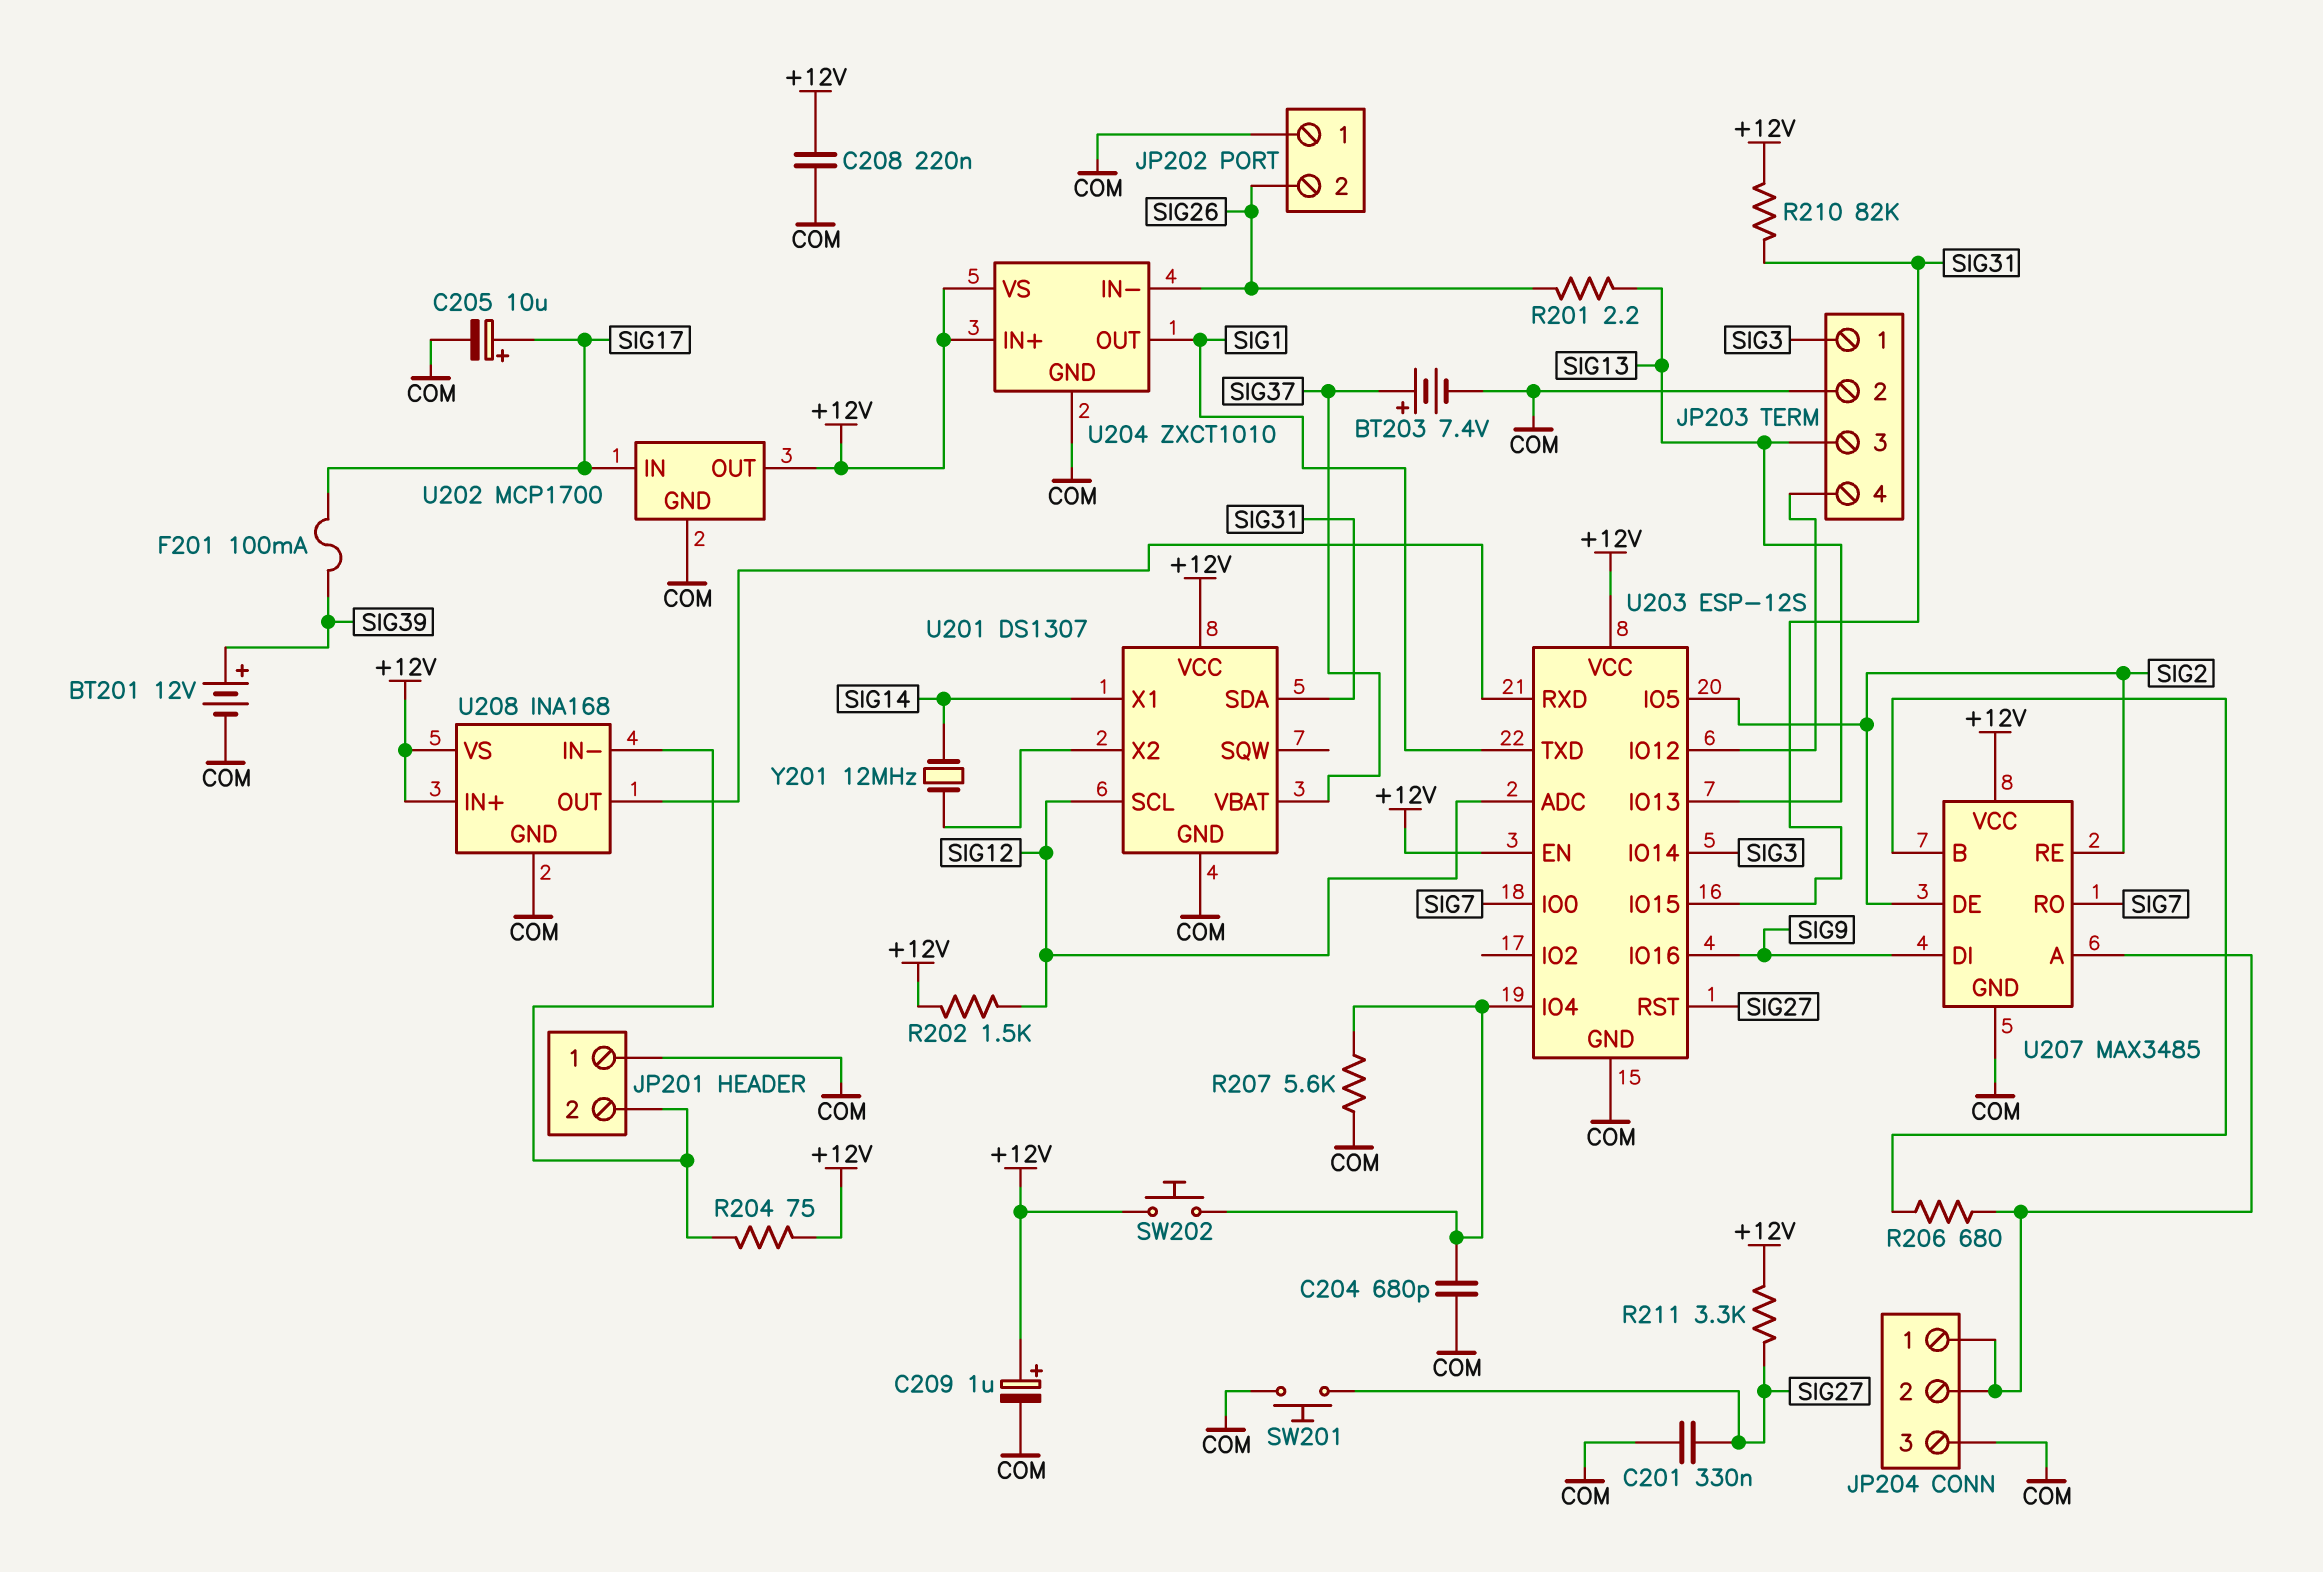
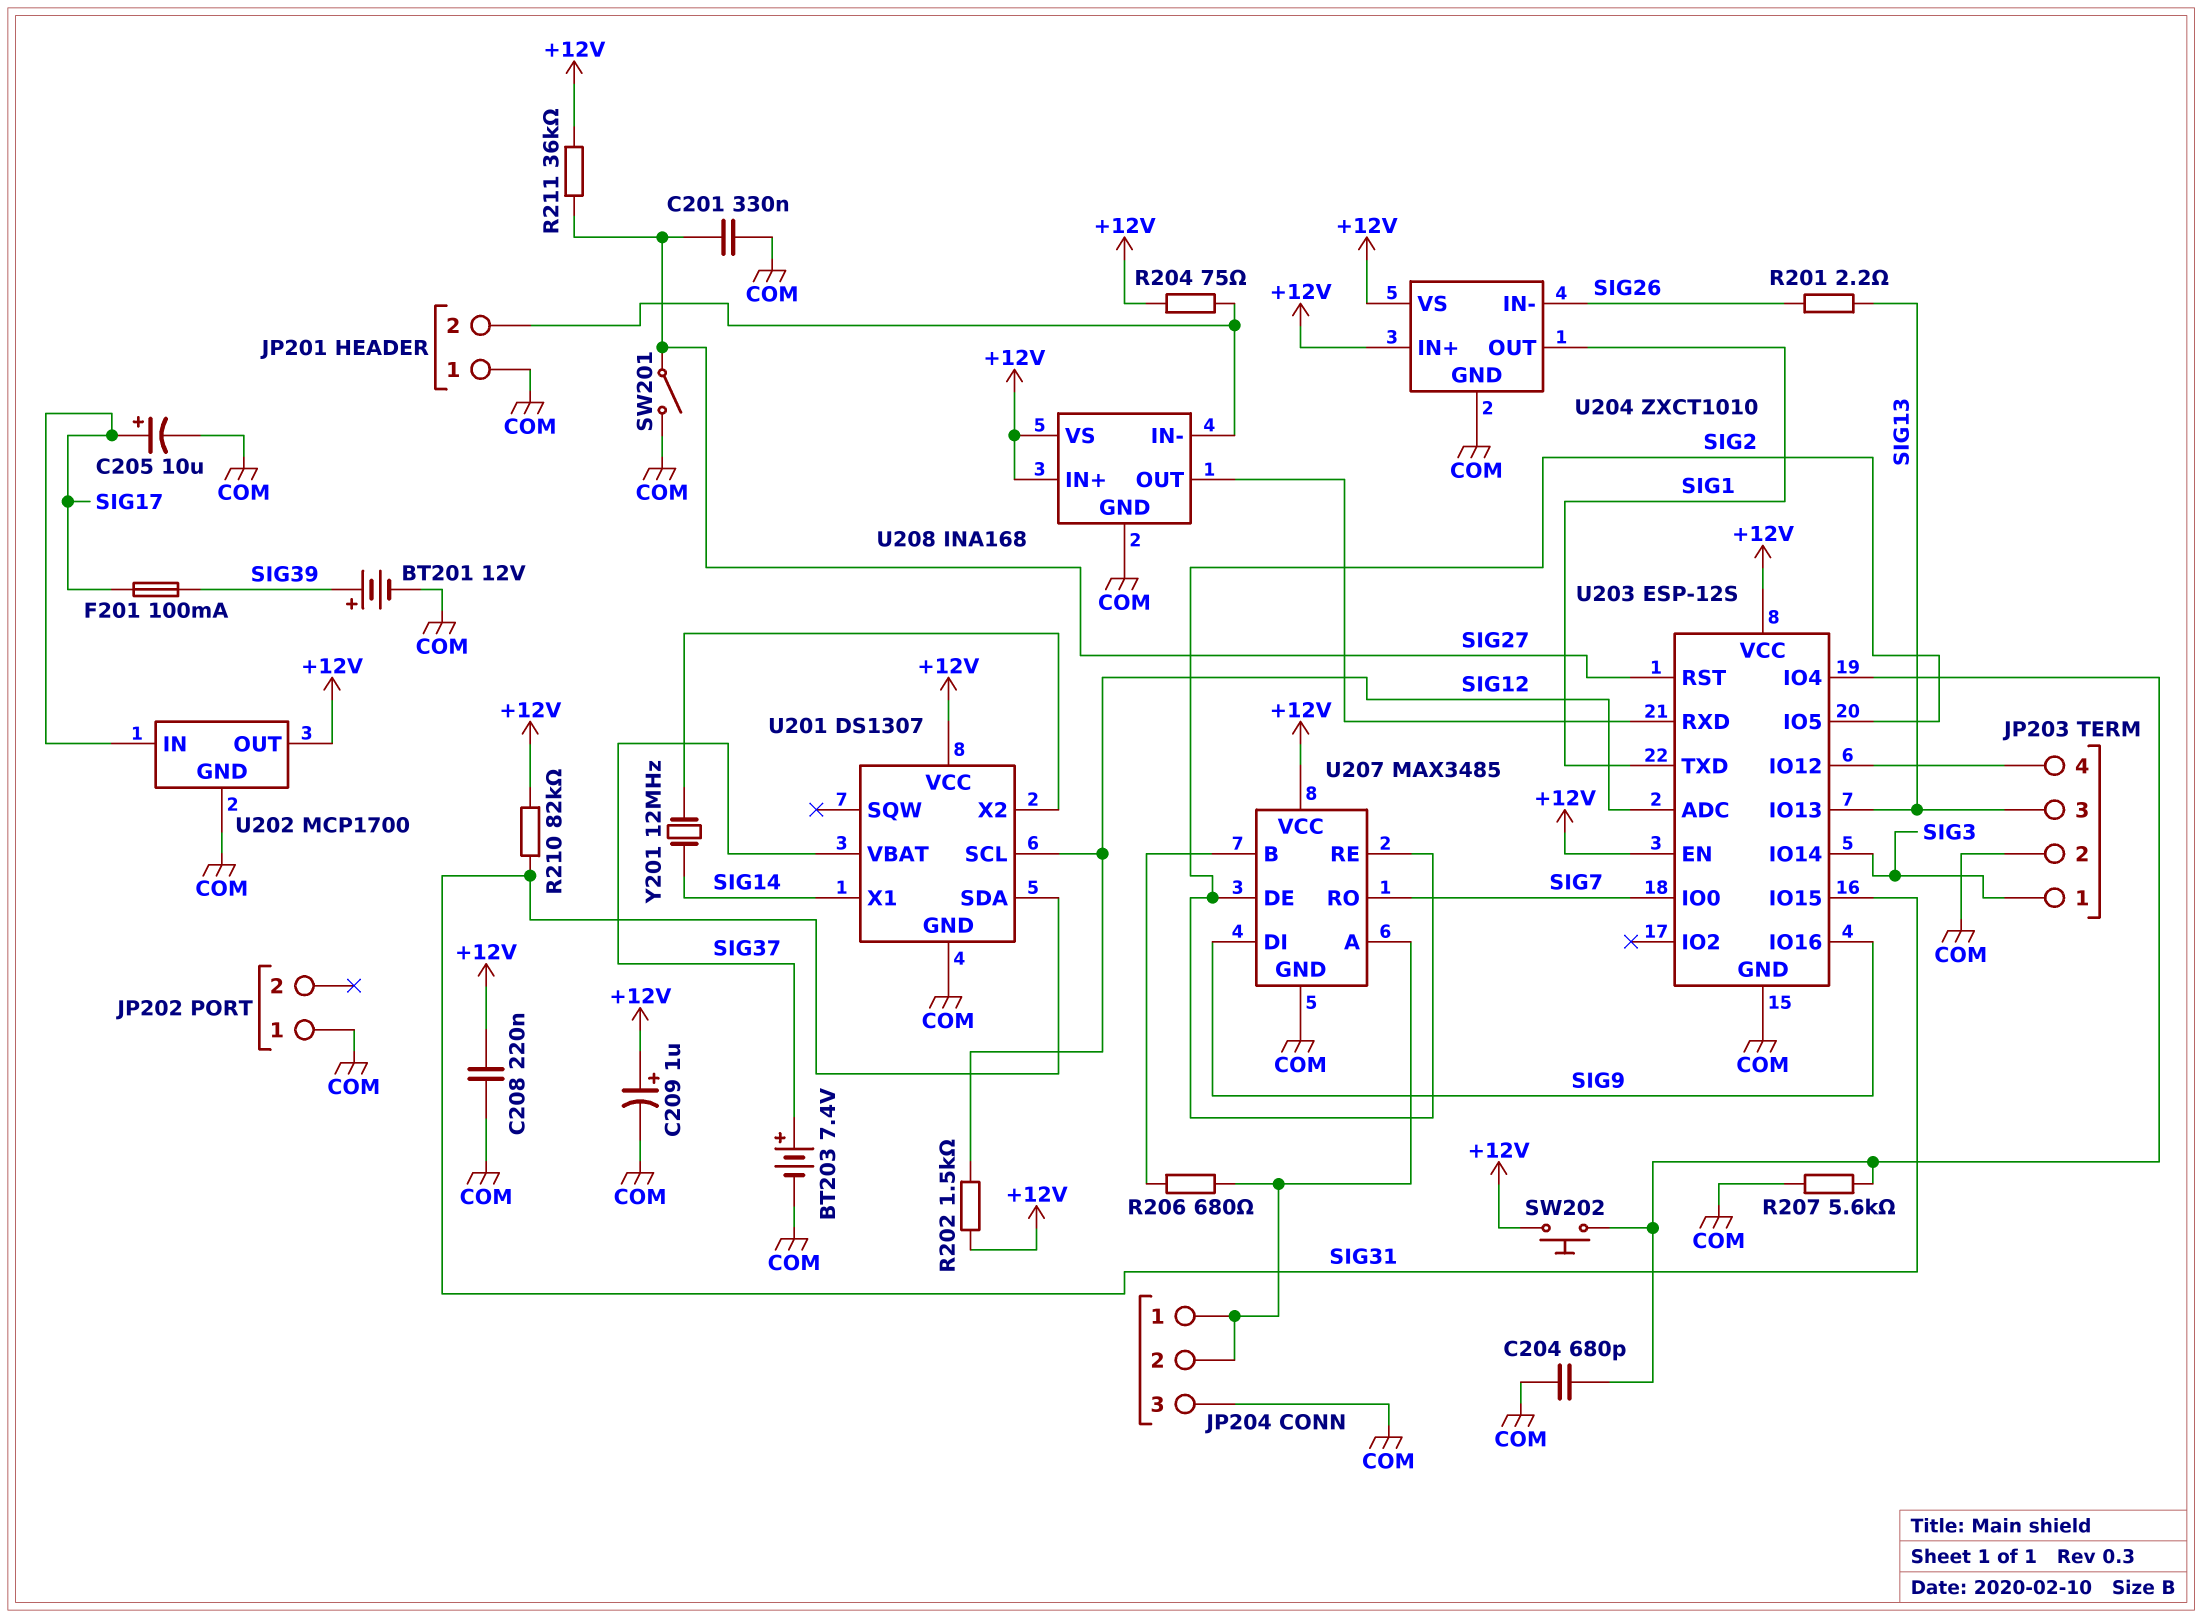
JP202 pin 2: SIG26 -> none
R211: 3.3k (+12V, SIG27) -> 36k (+12V, SIG27)
SW201: button (COM, SIG27) -> switch (COM, SIG27)

